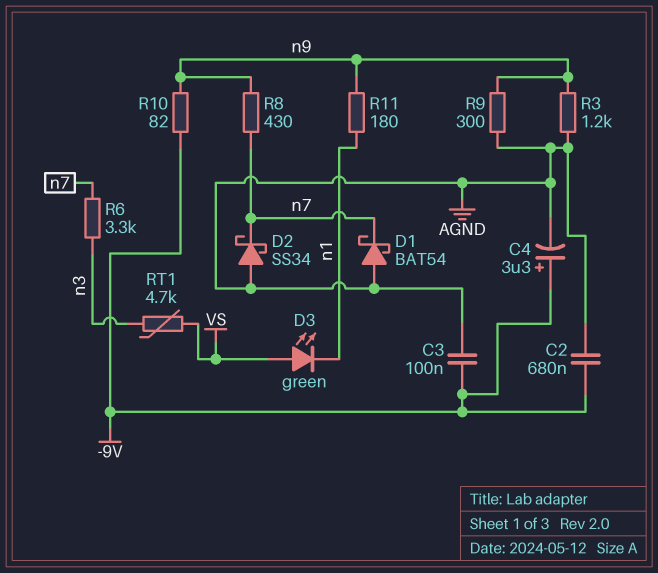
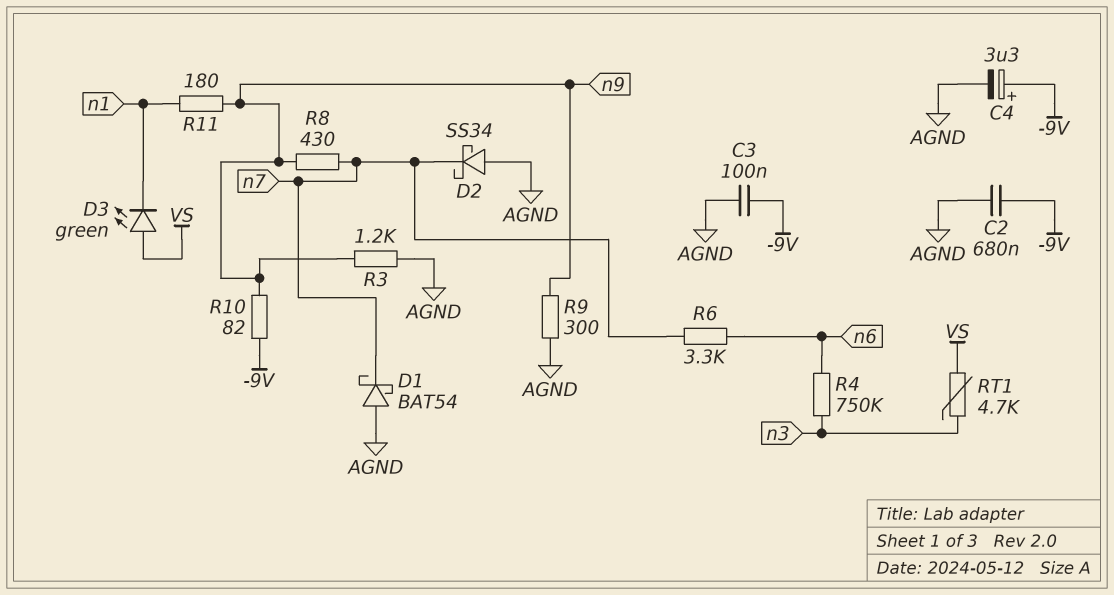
R4: none -> 750k (n3, n6)
R6: 3.3k (n3, n7) -> 3.3k (n6, n7)

